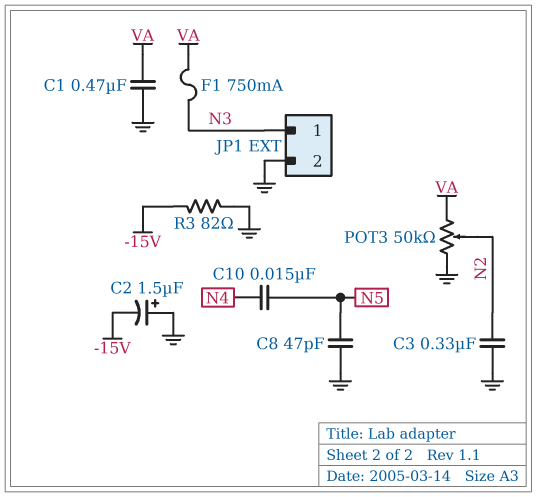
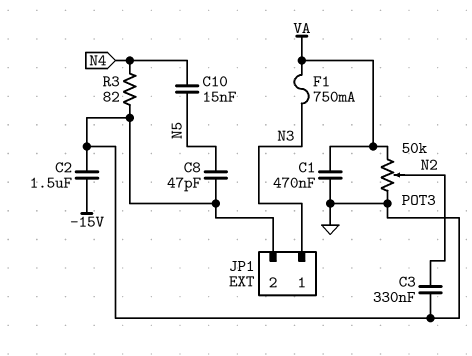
C2: 1.5uF (plus GND, minus -15V) -> 1.5uF (-15V, GND)
R3: 82 (-15V, GND) -> 82 (GND, N4)

